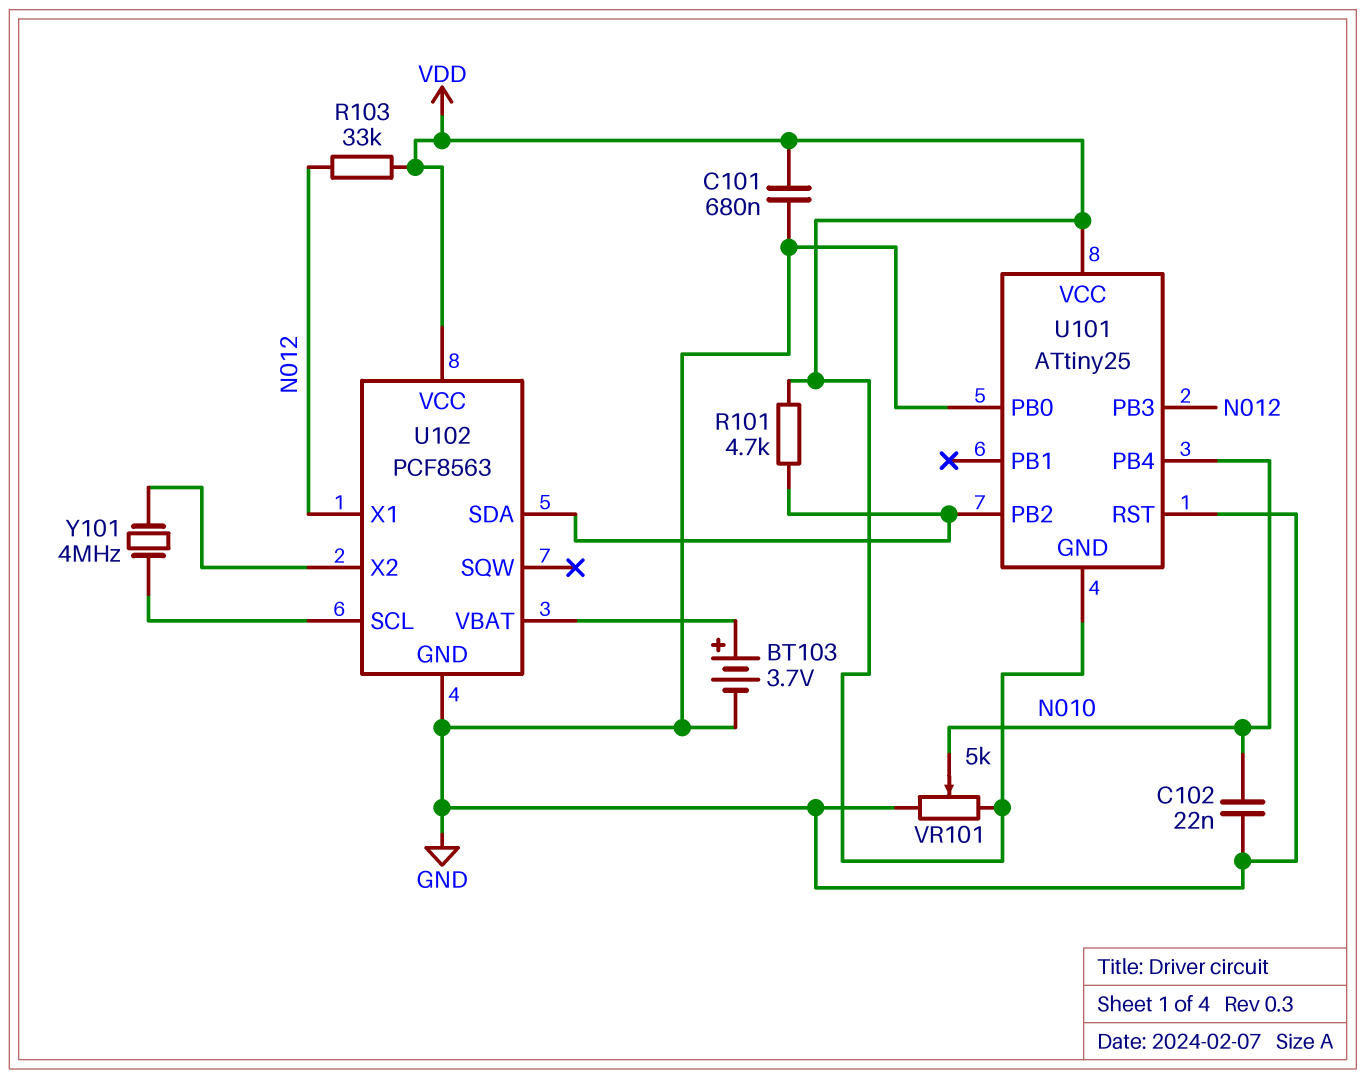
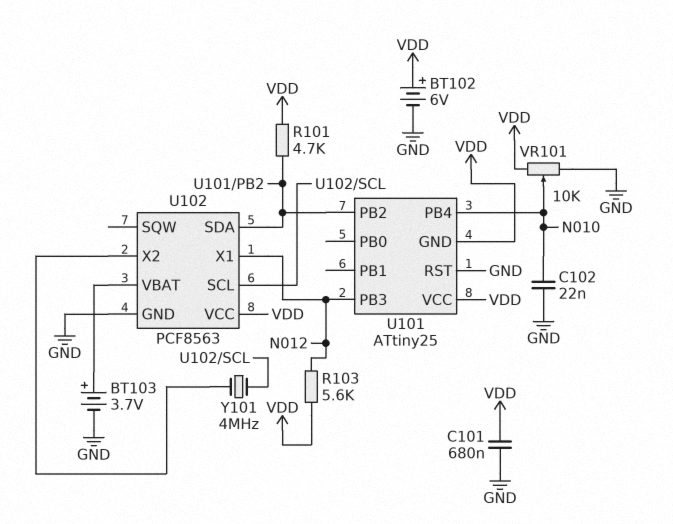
BT102: none -> 6V (plus VDD, minus GND)
R103: 33k (N012, VDD) -> 5.6k (N012, VDD)
U101 pin PB0: GND -> none
VR101: 5k (GND, VDD, wiper N010) -> 10k (GND, VDD, wiper N010)

